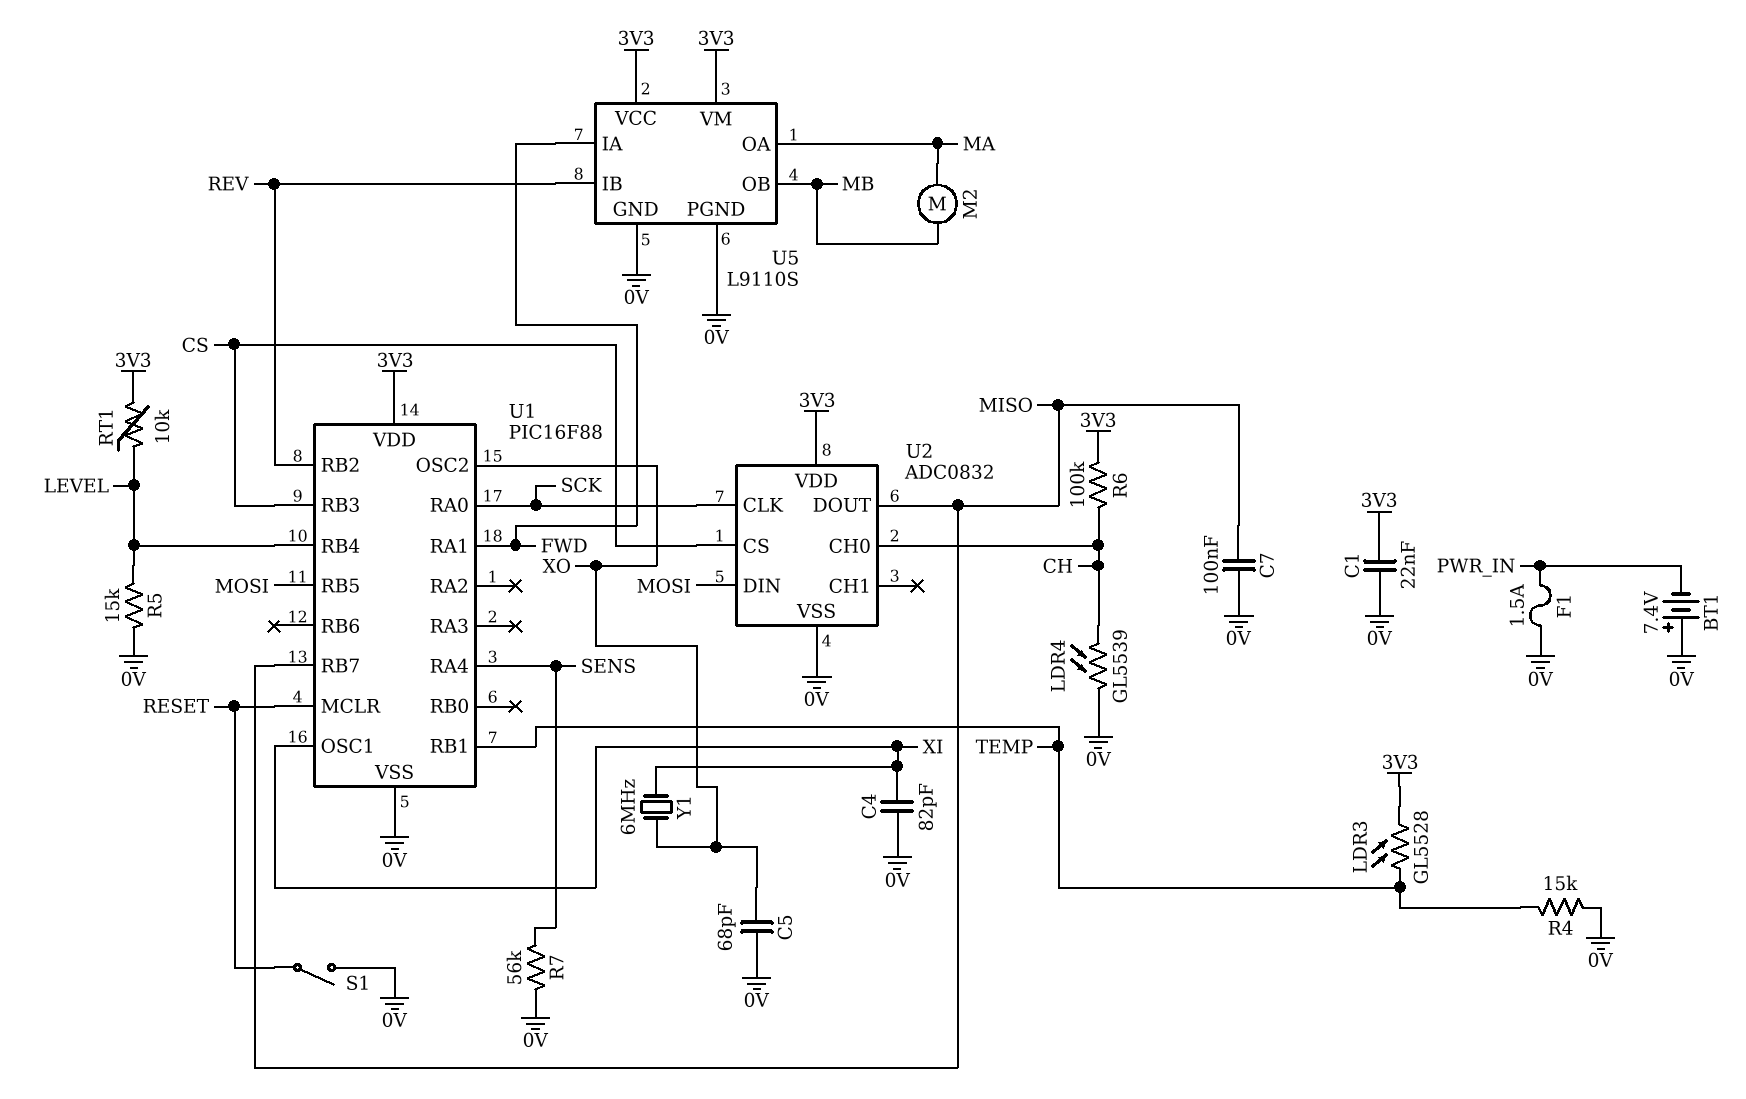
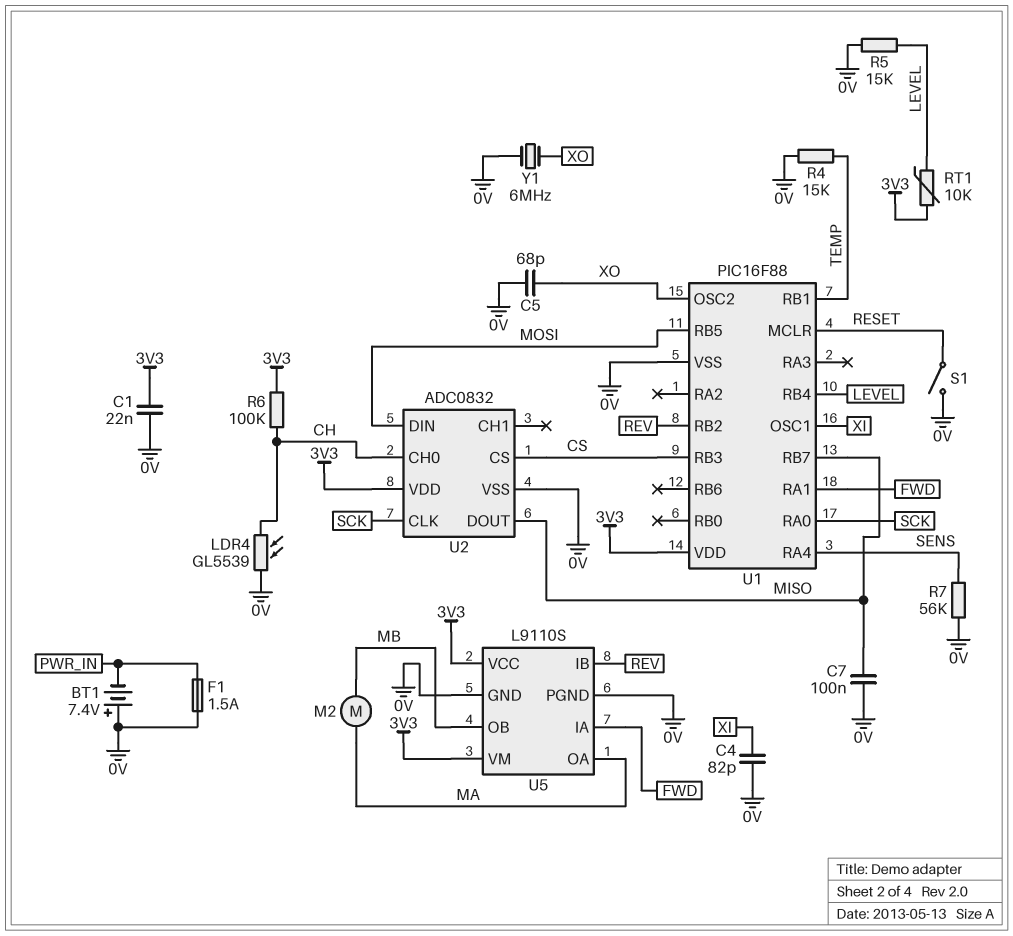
LDR3: GL5528 (3V3, TEMP) -> none
Y1: 6MHz (XI, XO) -> 6MHz (0V, XO)

